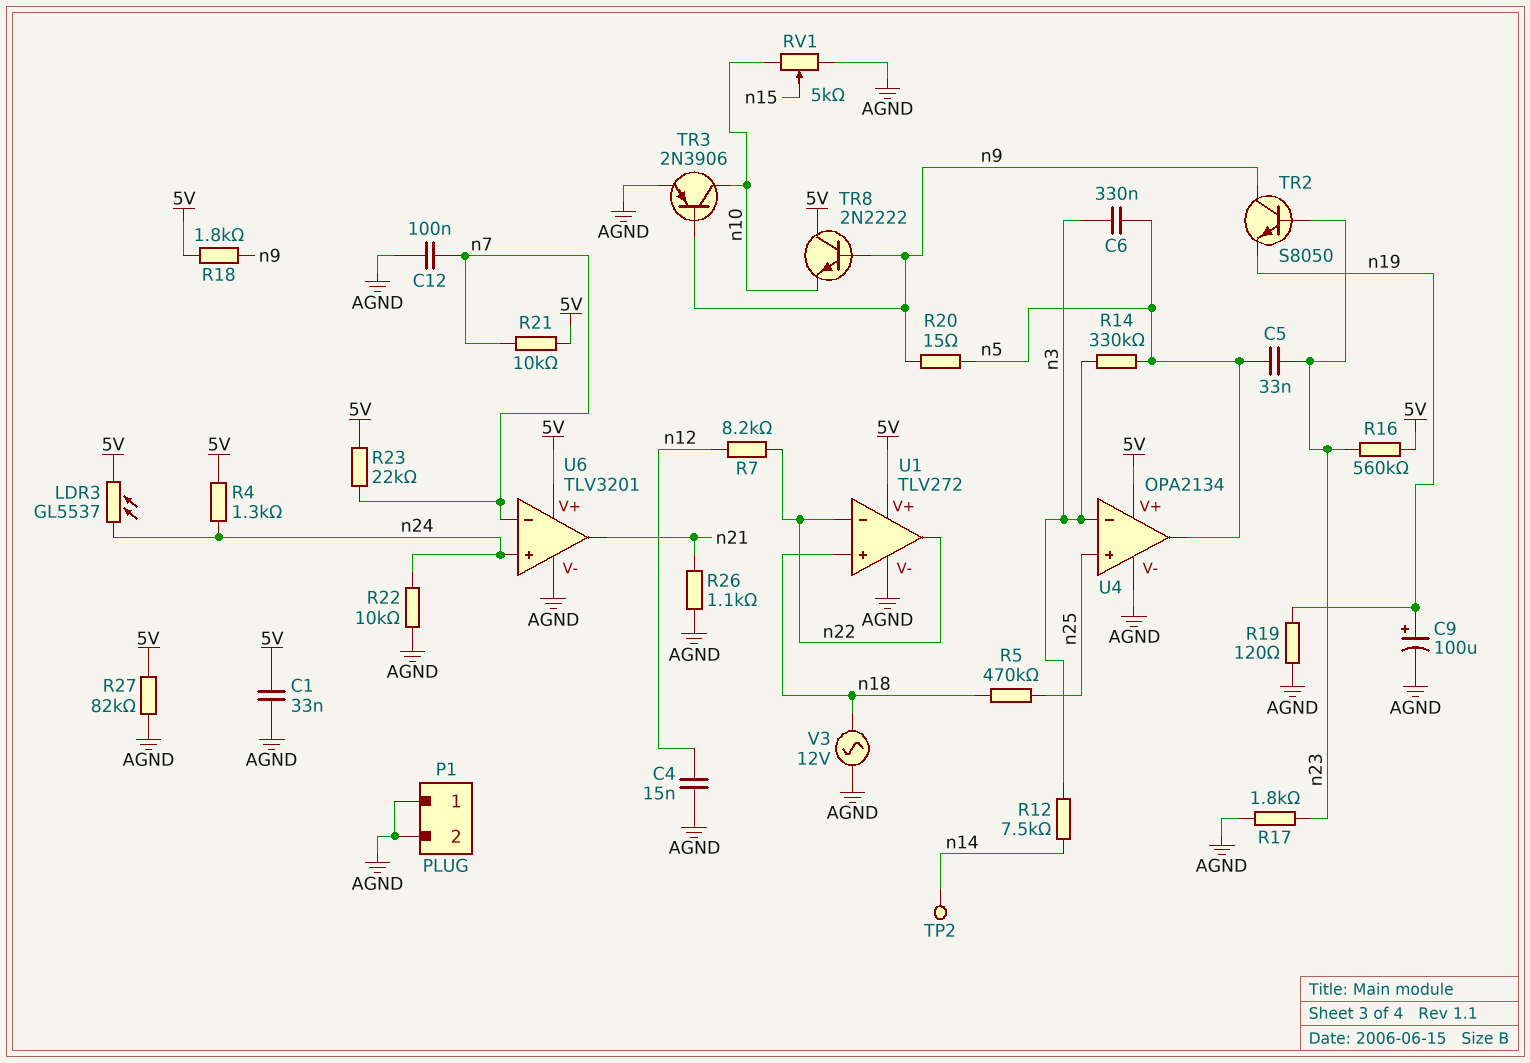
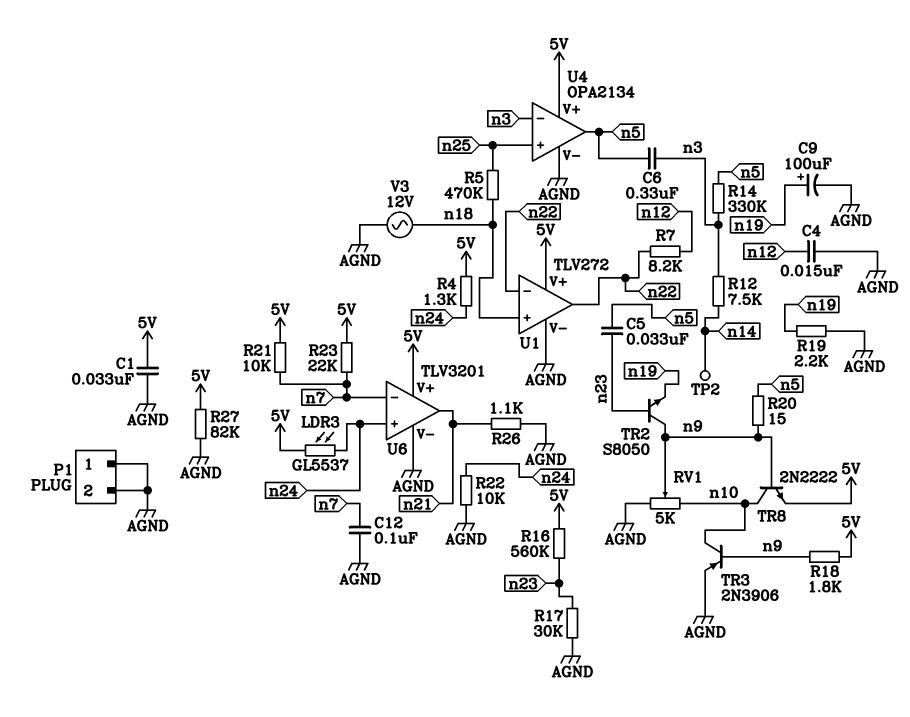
R17: 1.8k (AGND, n23) -> 30k (AGND, n23)
R19: 120 (AGND, n19) -> 2.2k (AGND, n19)
RV1: 5k (AGND, n10, wiper n15) -> 5k (AGND, n10, wiper n9)
TR8: NPN 2N2222 (B n9, C 5V, E n10) -> NPN 2N2222 (B n9, C n10, E 5V)

